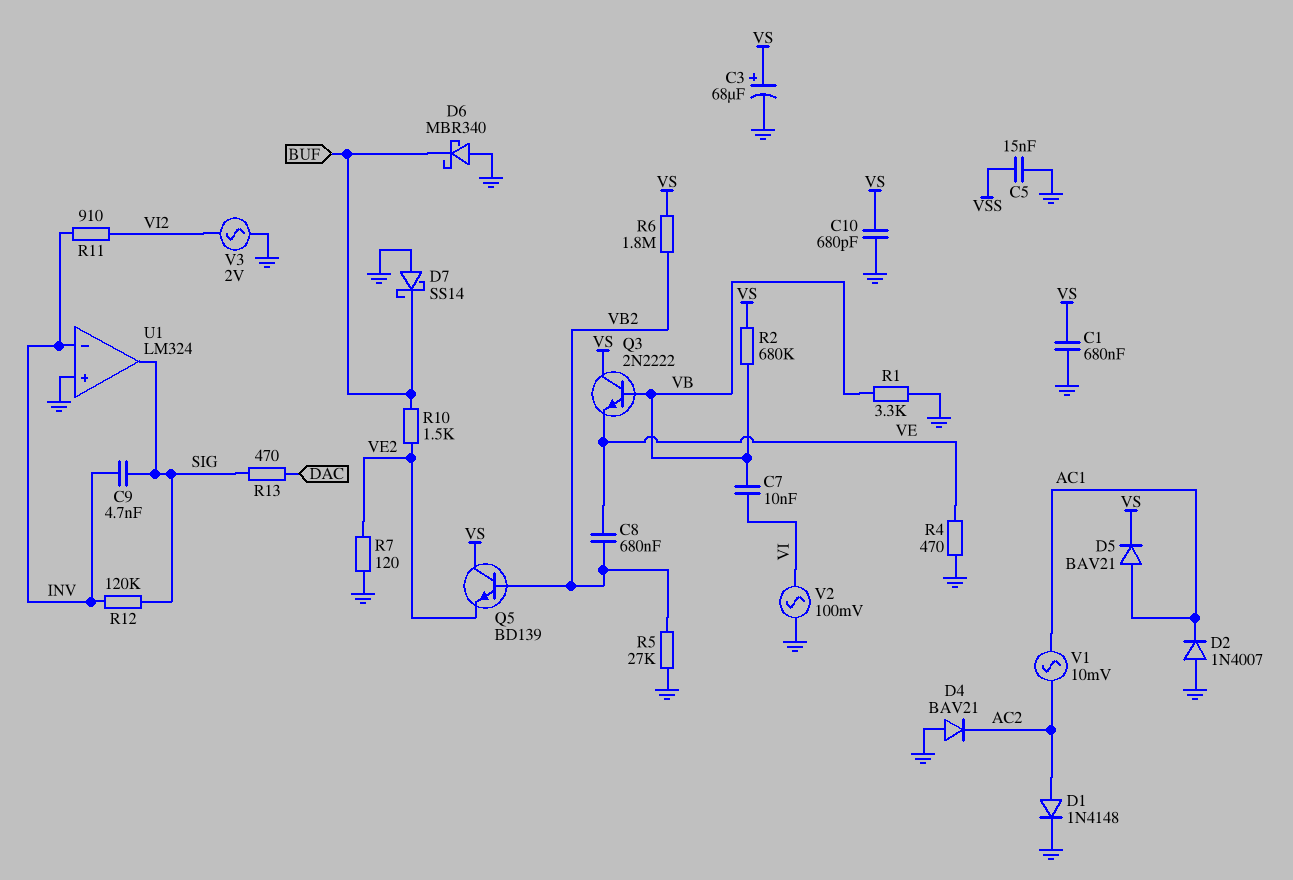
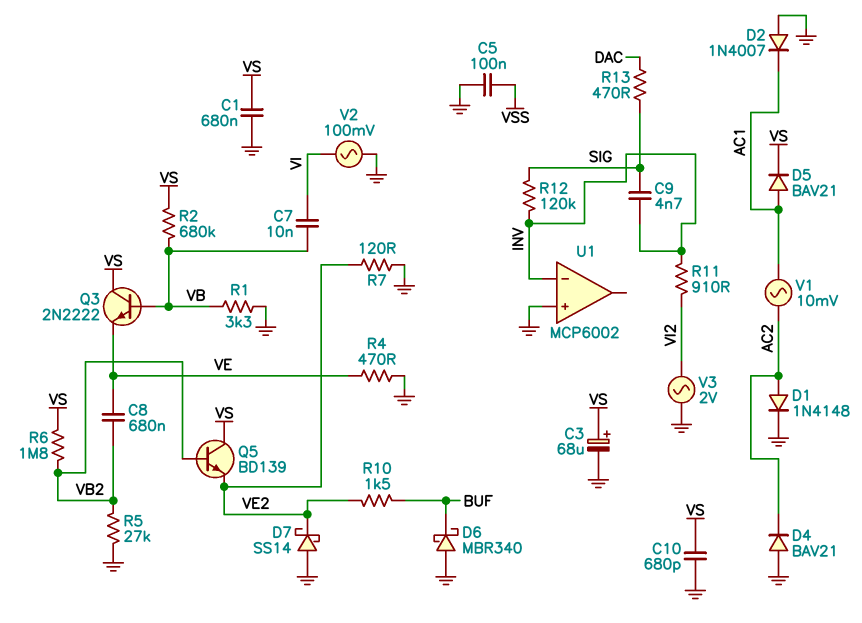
C5: 15nF (GND, VSS) -> 100nF (GND, VSS)
D7: schottky SS14 (A GND, K BUF) -> schottky SS14 (A GND, K VE2)
U1: LM324 -> MCP6002
U1 pin out: SIG -> none

